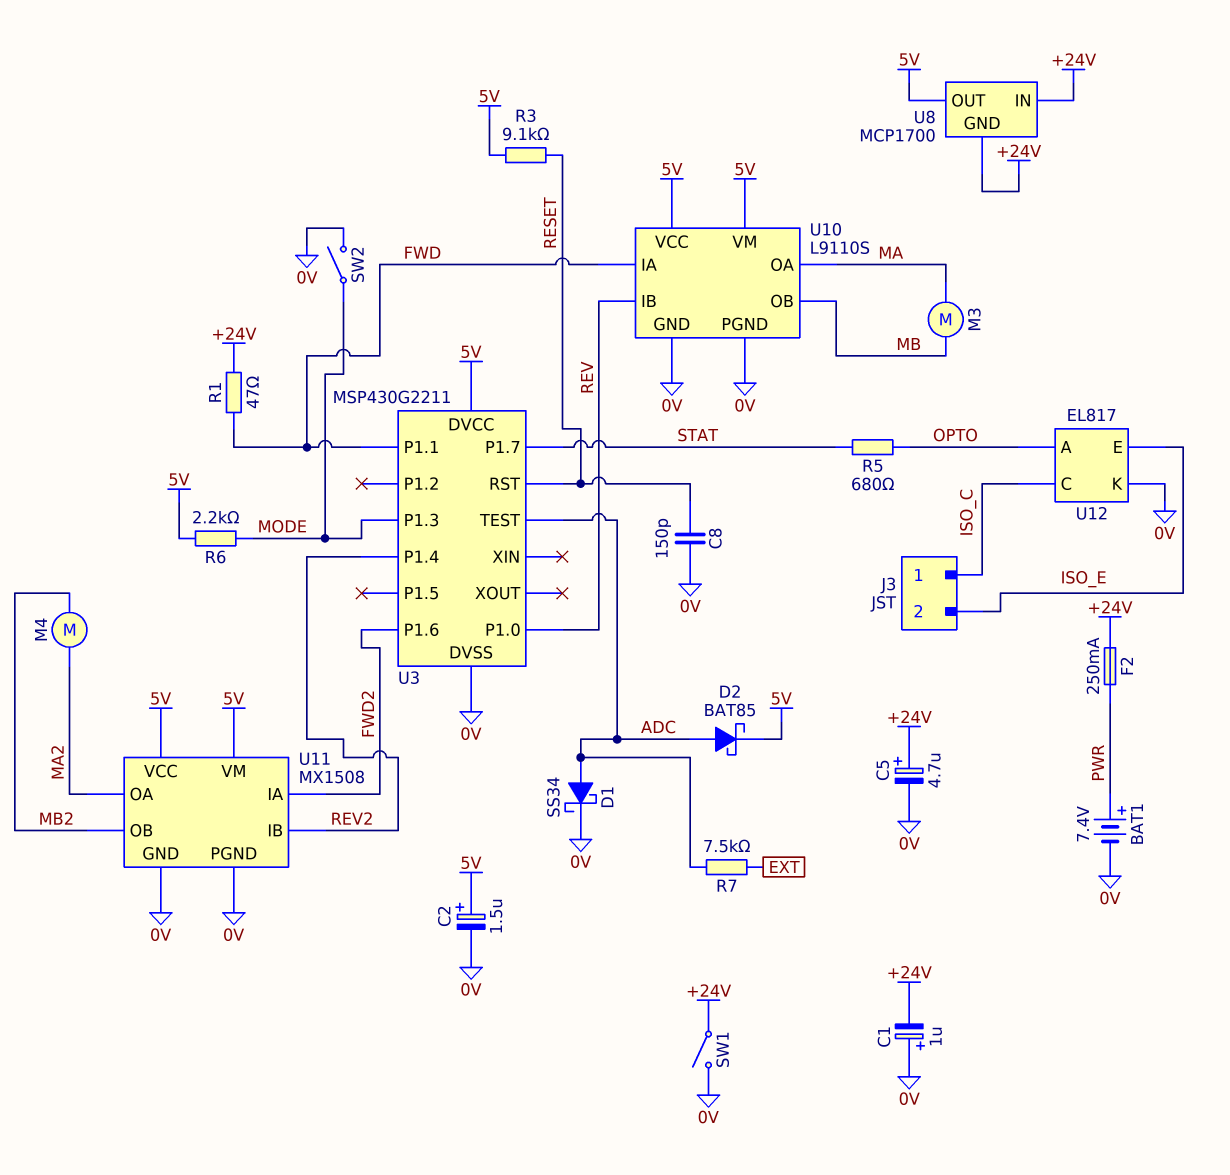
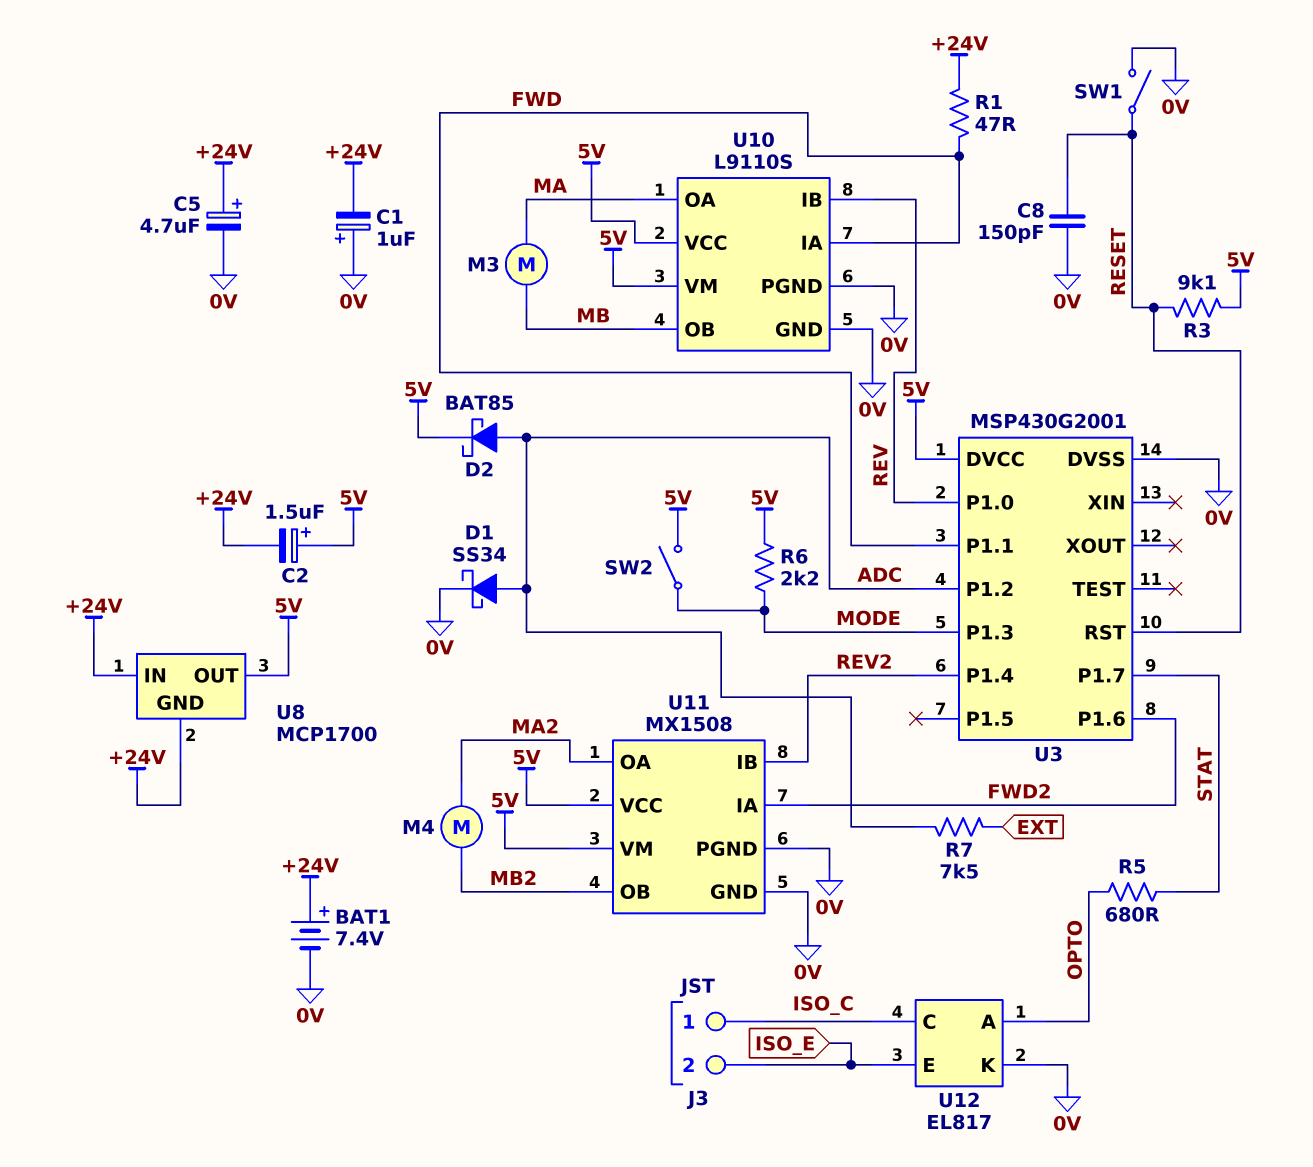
BAT1: 7.4V (plus PWR, minus 0V) -> 7.4V (plus +24V, minus 0V)
C2: 1.5uF (plus 5V, minus 0V) -> 1.5uF (plus 5V, minus +24V)
F2: 250mA (+24V, PWR) -> none
SW1: switch (+24V, 0V) -> switch (0V, RESET)
SW2: switch (0V, MODE) -> switch (5V, MODE)
U3: MSP430G2211 -> MSP430G2001
U3 pin P1.2: none -> ADC
U3 pin TEST: ADC -> none

